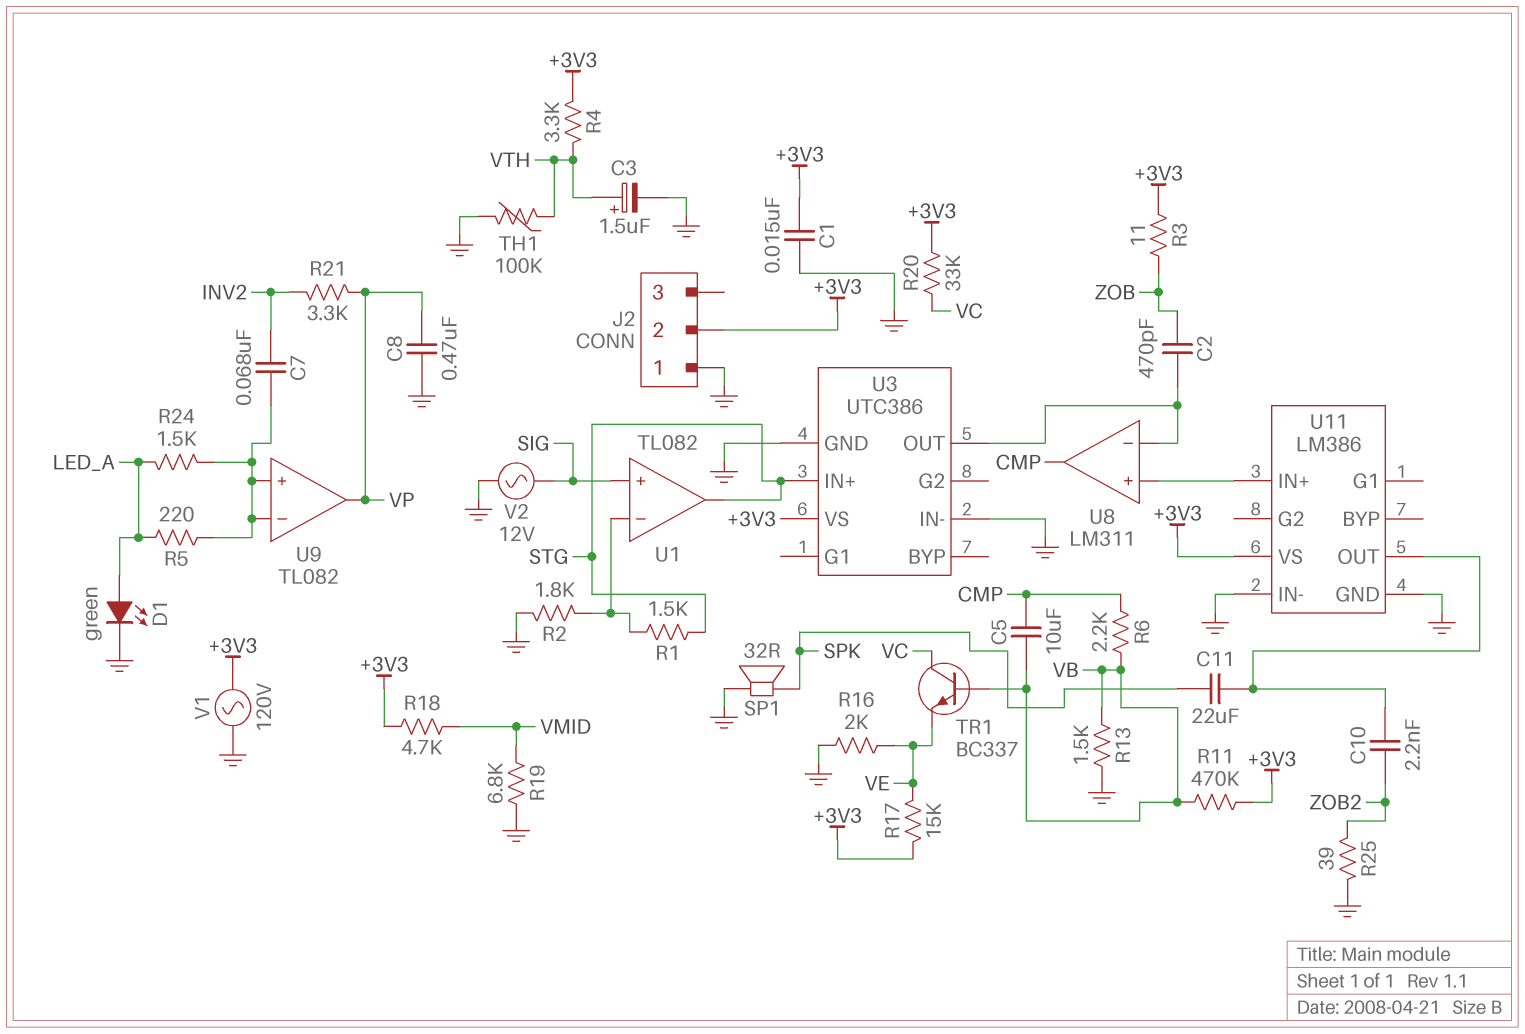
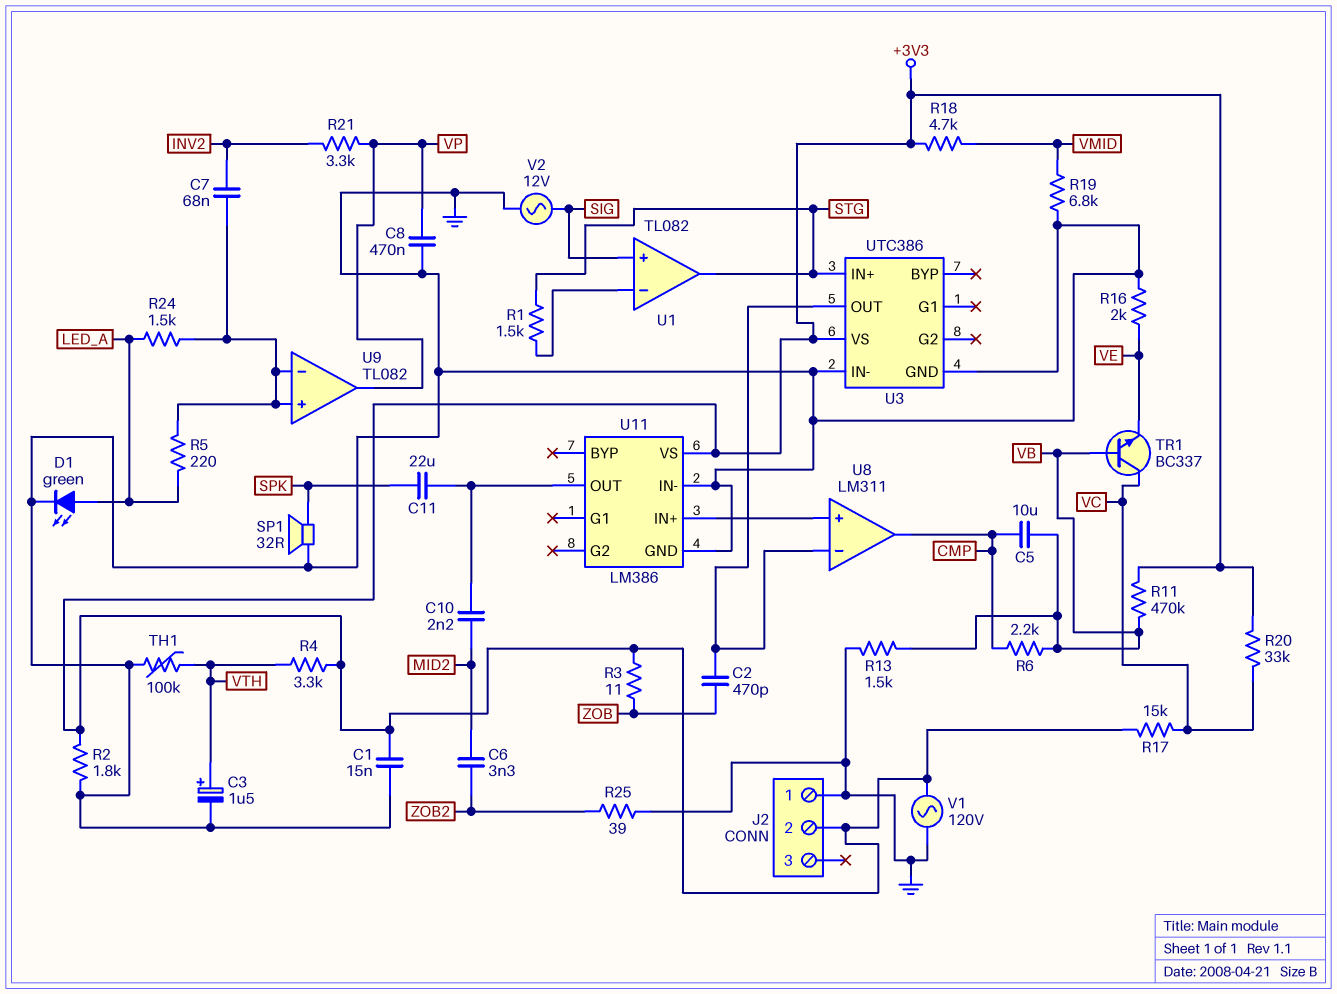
C6: none -> 3.3nF (MID2, ZOB2)
C10: 2.2nF (U11/OUT, ZOB2) -> 2.2nF (MID2, U11/OUT)
R2: 1.8k (GND, U1/in-) -> 1.8k (+3V3, GND)
R17: 15k (+3V3, VE) -> 15k (+3V3, VC)

